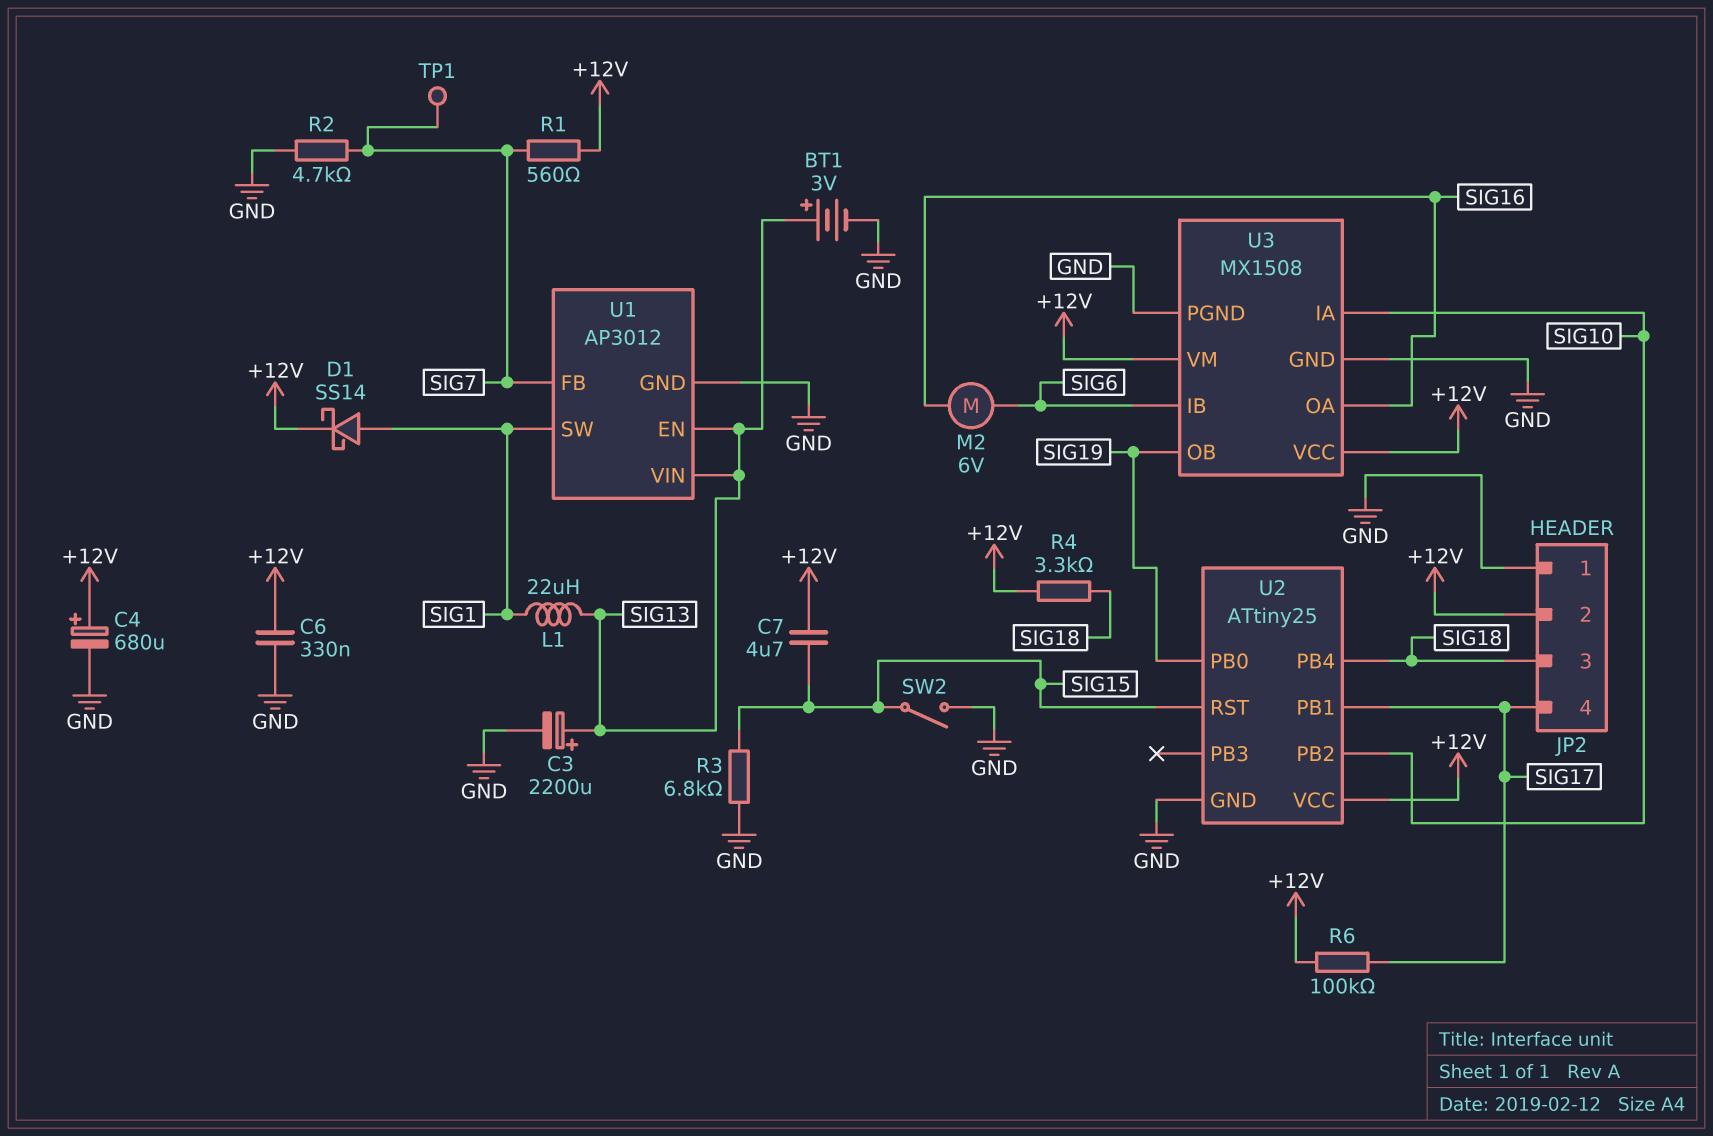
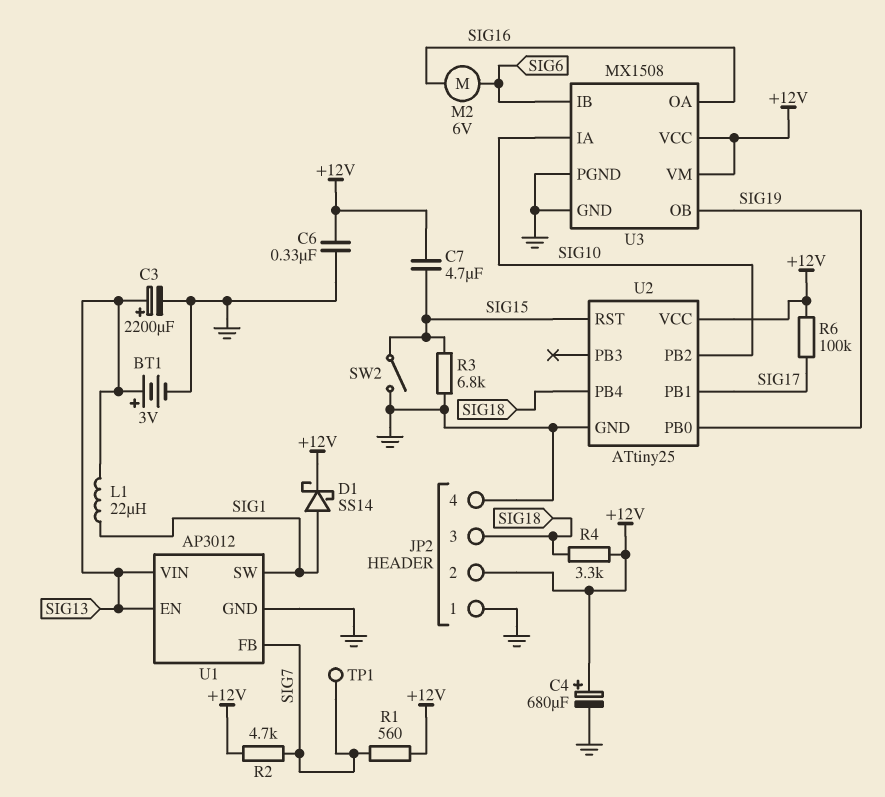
JP2 pin 4: SIG17 -> GND
R2: 4.7k (GND, SIG7) -> 4.7k (+12V, SIG7)

